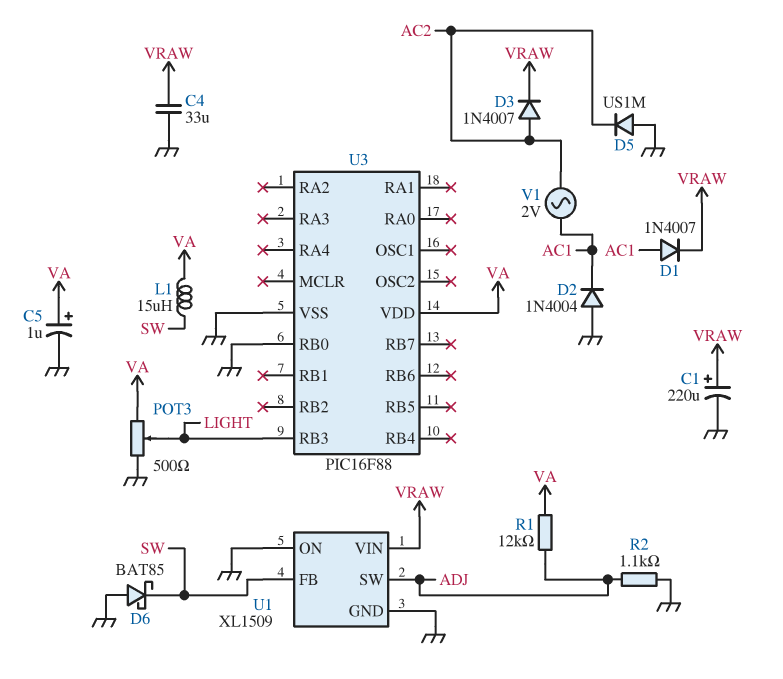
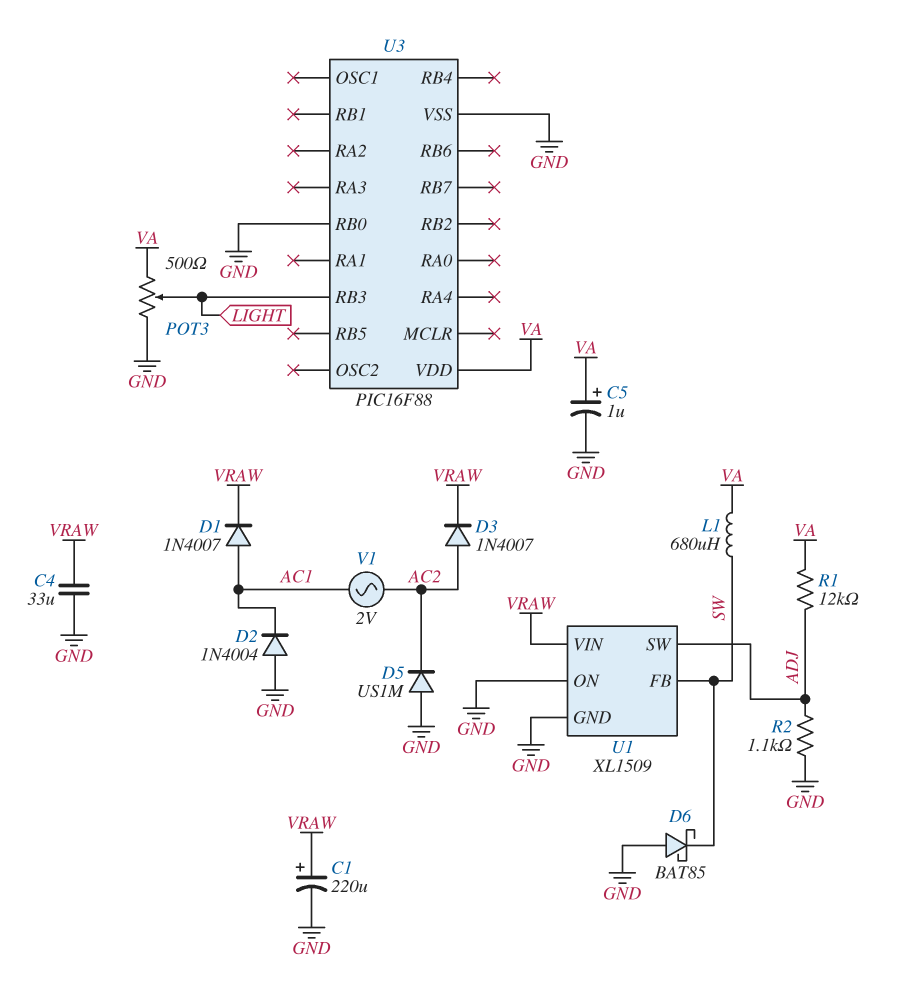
L1: 15uH (SW, VA) -> 680uH (SW, VA)

